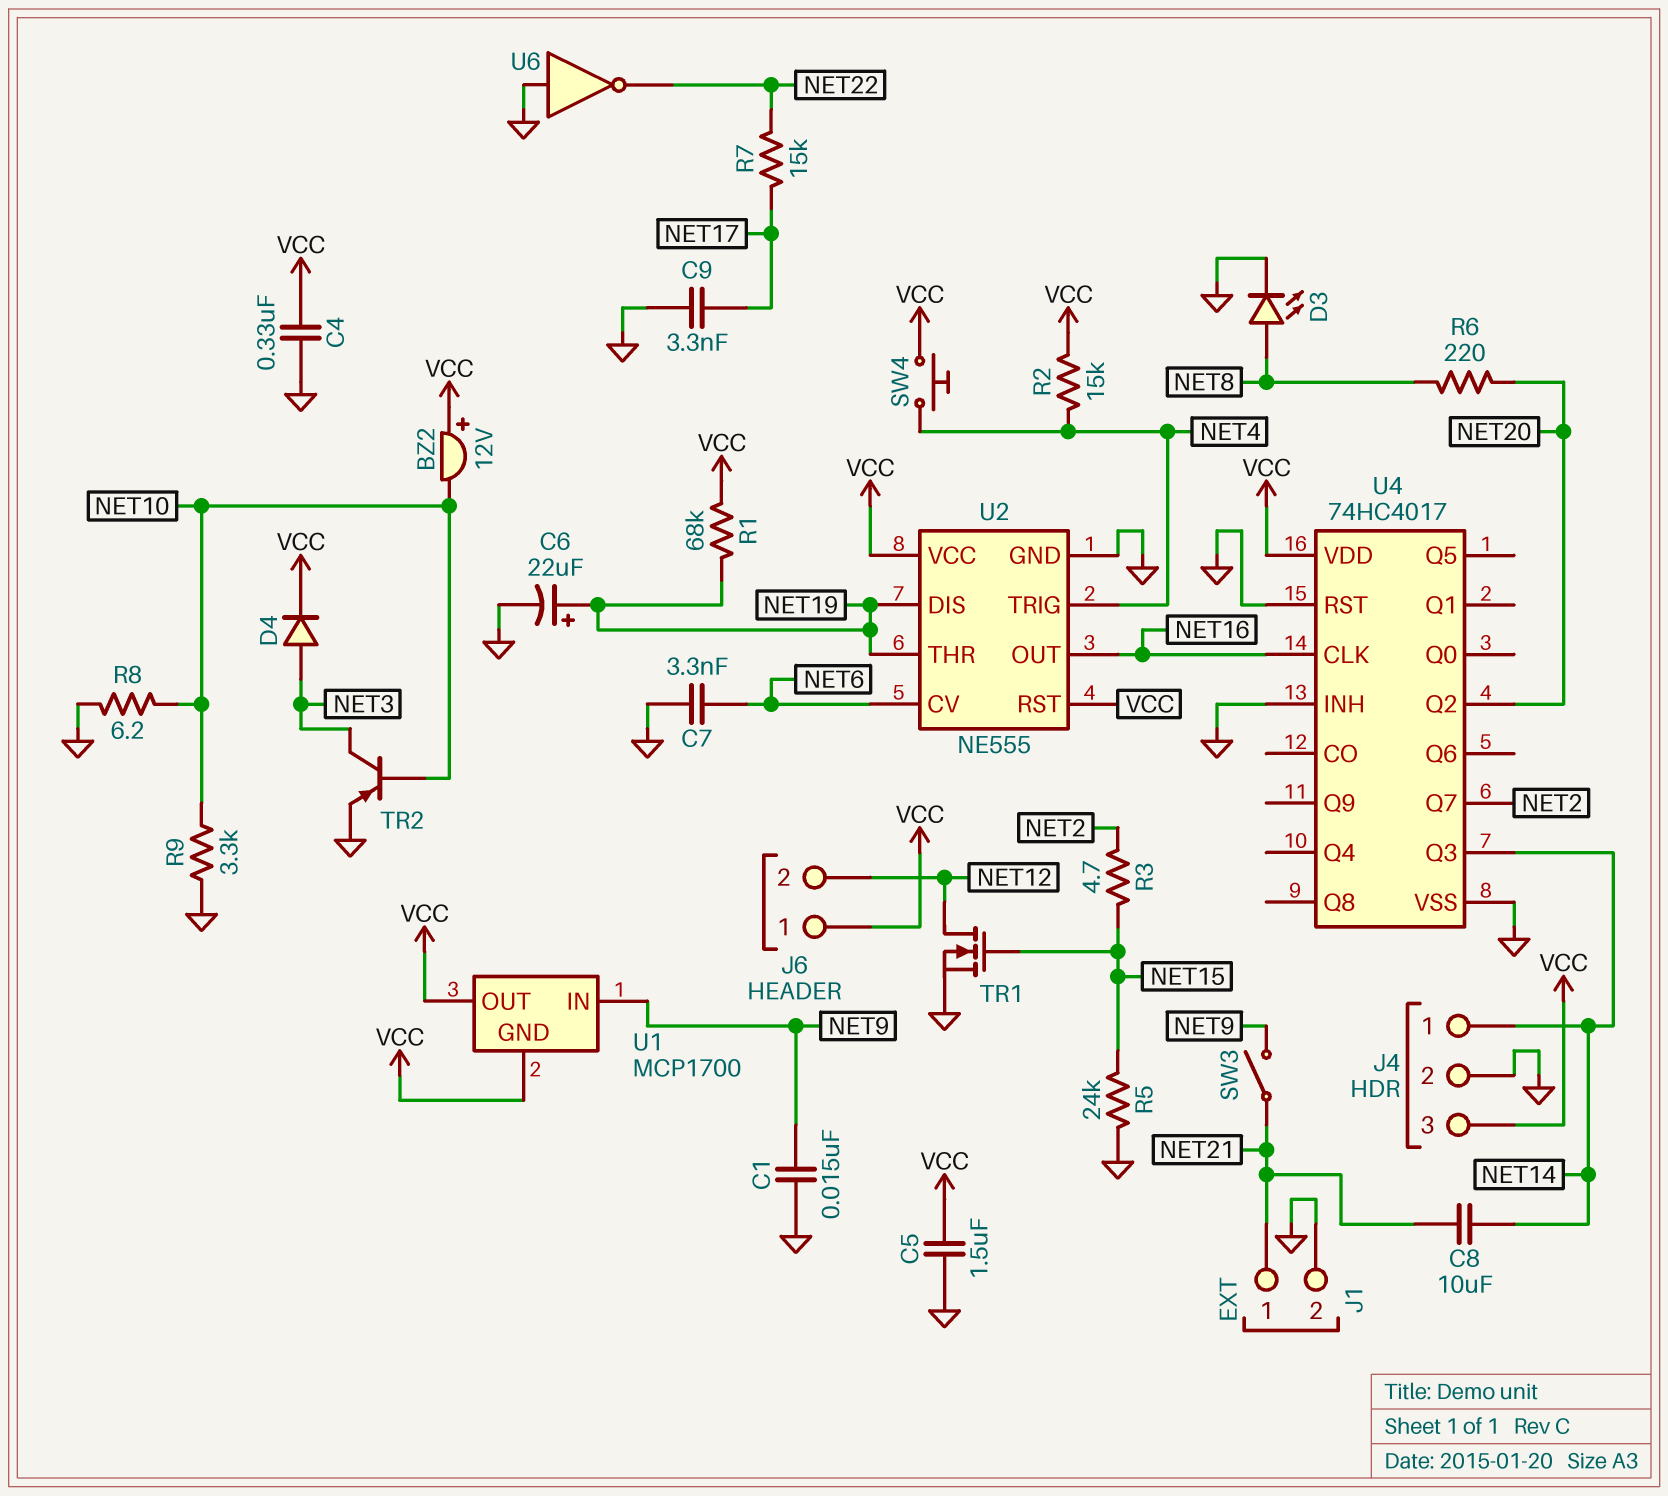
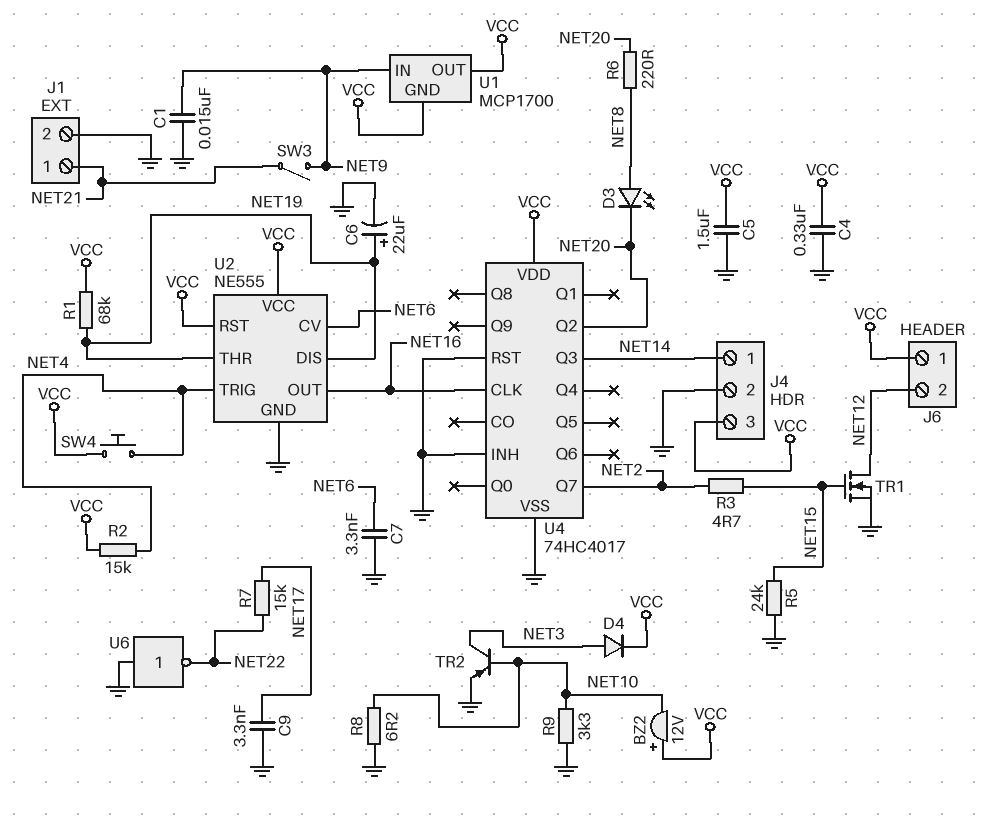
C8: 10uF (NET14, NET21) -> none
D3: LED (A NET8, K GND) -> LED (A NET8, K NET20)

